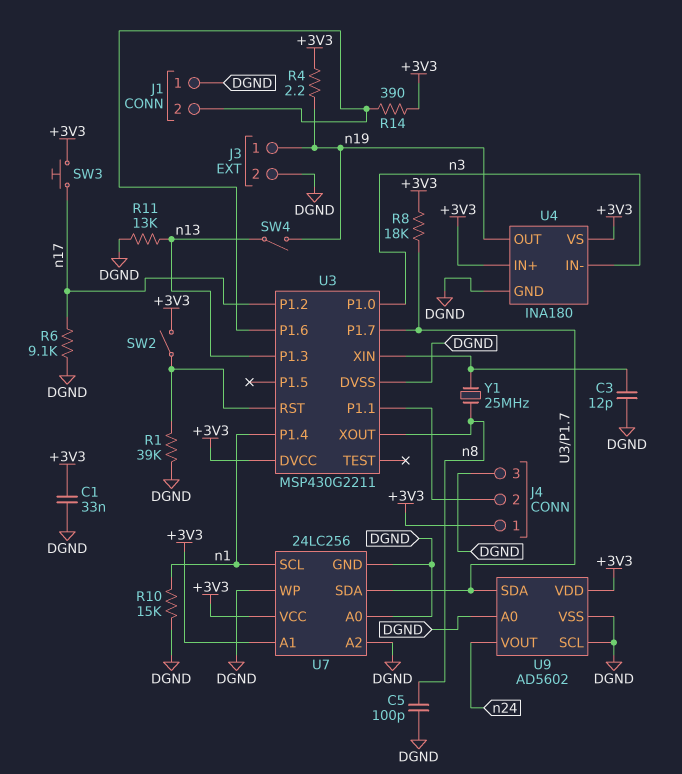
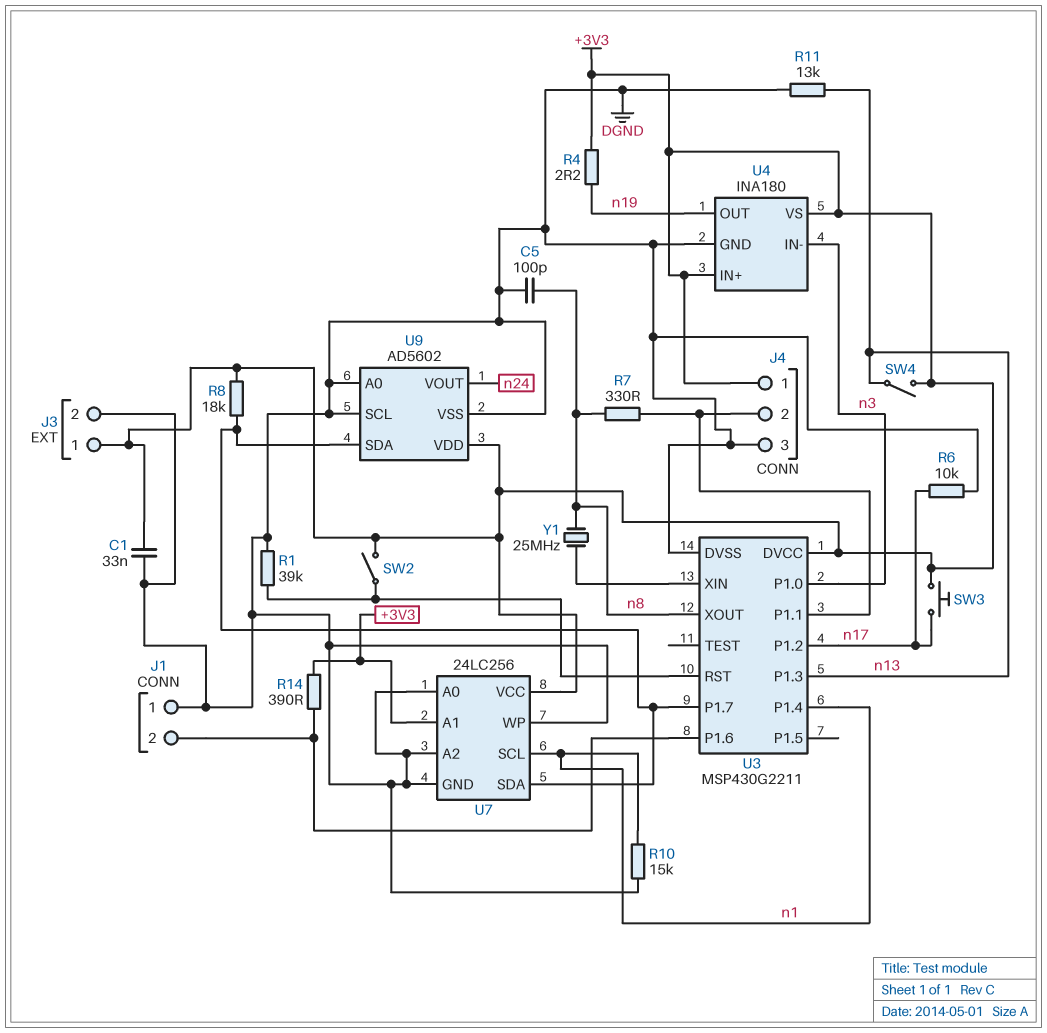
C3: 12pF (DGND, U3/XIN) -> none
J3 pin 1: n19 -> +3V3
R6: 9.1k (DGND, n17) -> 10k (DGND, n17)
R7: none -> 330 (J4/2, n8)
SW4: switch (n13, n19) -> switch (+3V3, n13)

